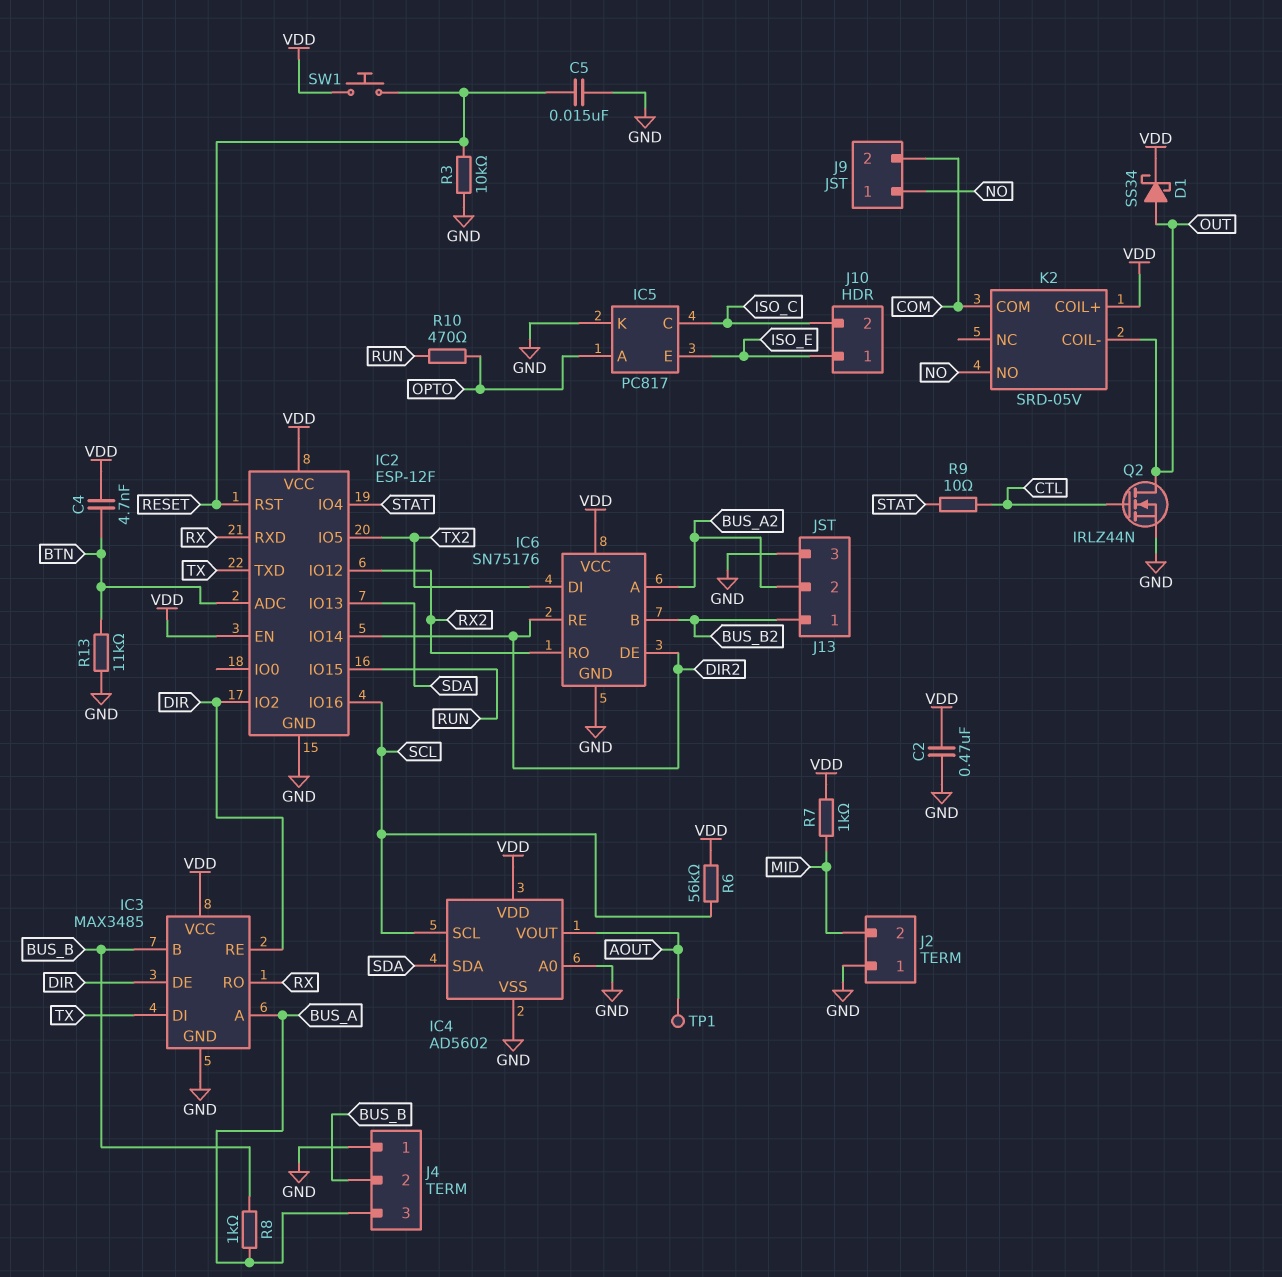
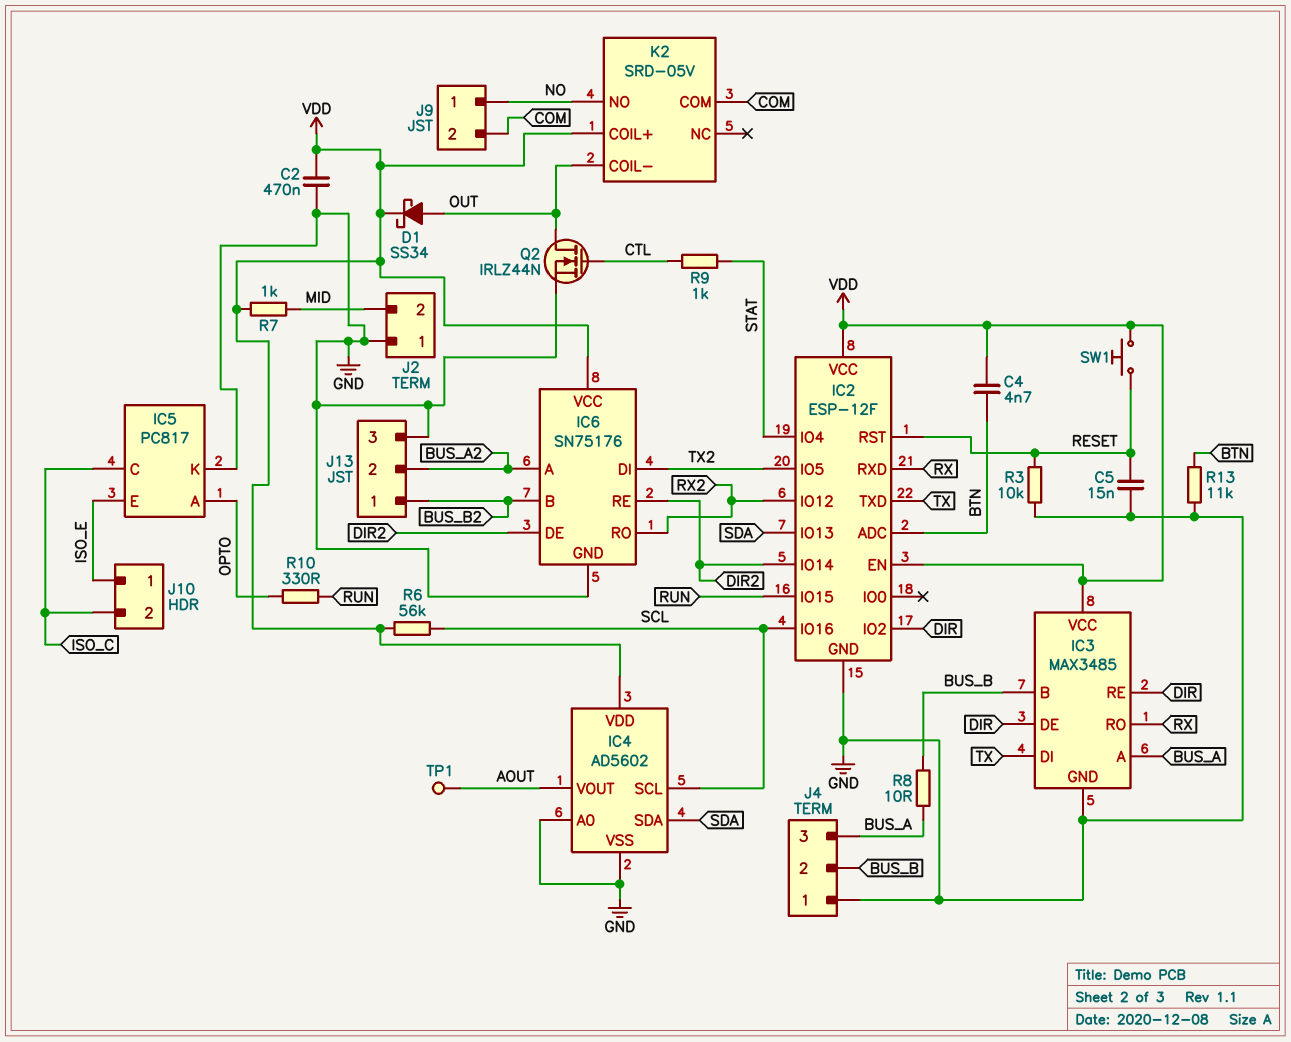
R8: 1k (BUS_A, BUS_B) -> 10 (BUS_A, BUS_B)
R9: 10 (CTL, STAT) -> 1k (CTL, STAT)
R10: 470 (OPTO, RUN) -> 330 (OPTO, RUN)

